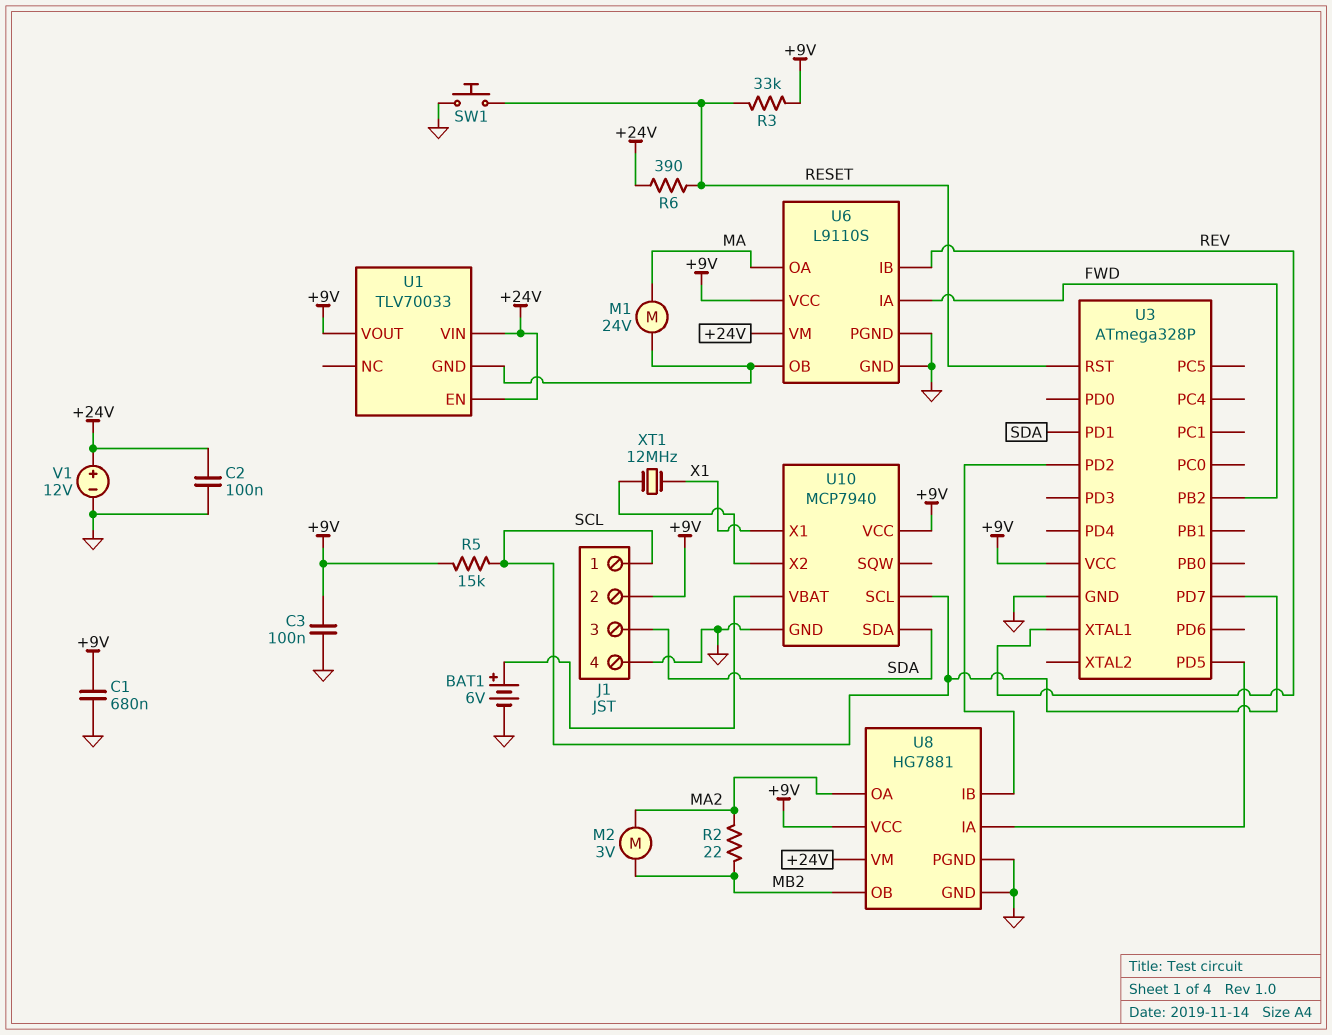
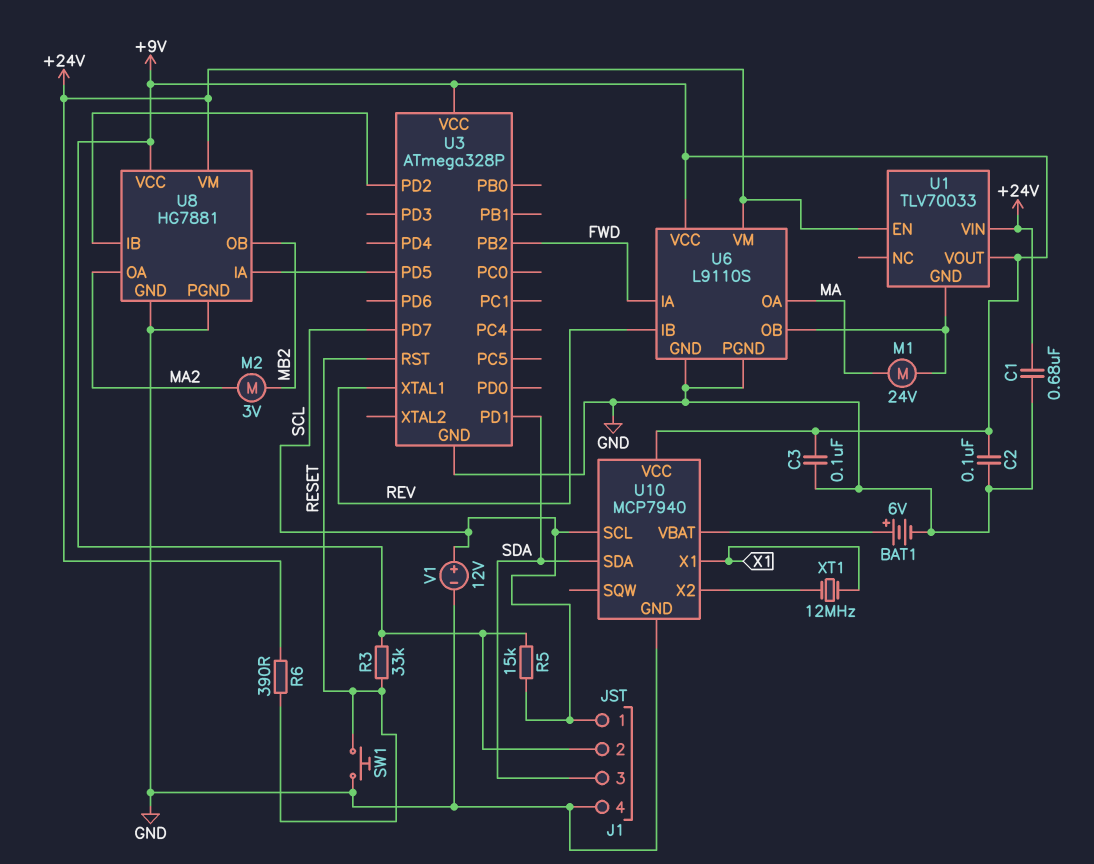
C1: 680nF (+9V, GND) -> 680nF (+24V, GND)
C2: 100nF (+24V, GND) -> 100nF (+9V, GND)
R2: 22 (MA2, MB2) -> none
V1: 12V (plus +24V, minus GND) -> 12V (plus SCL, minus GND)

